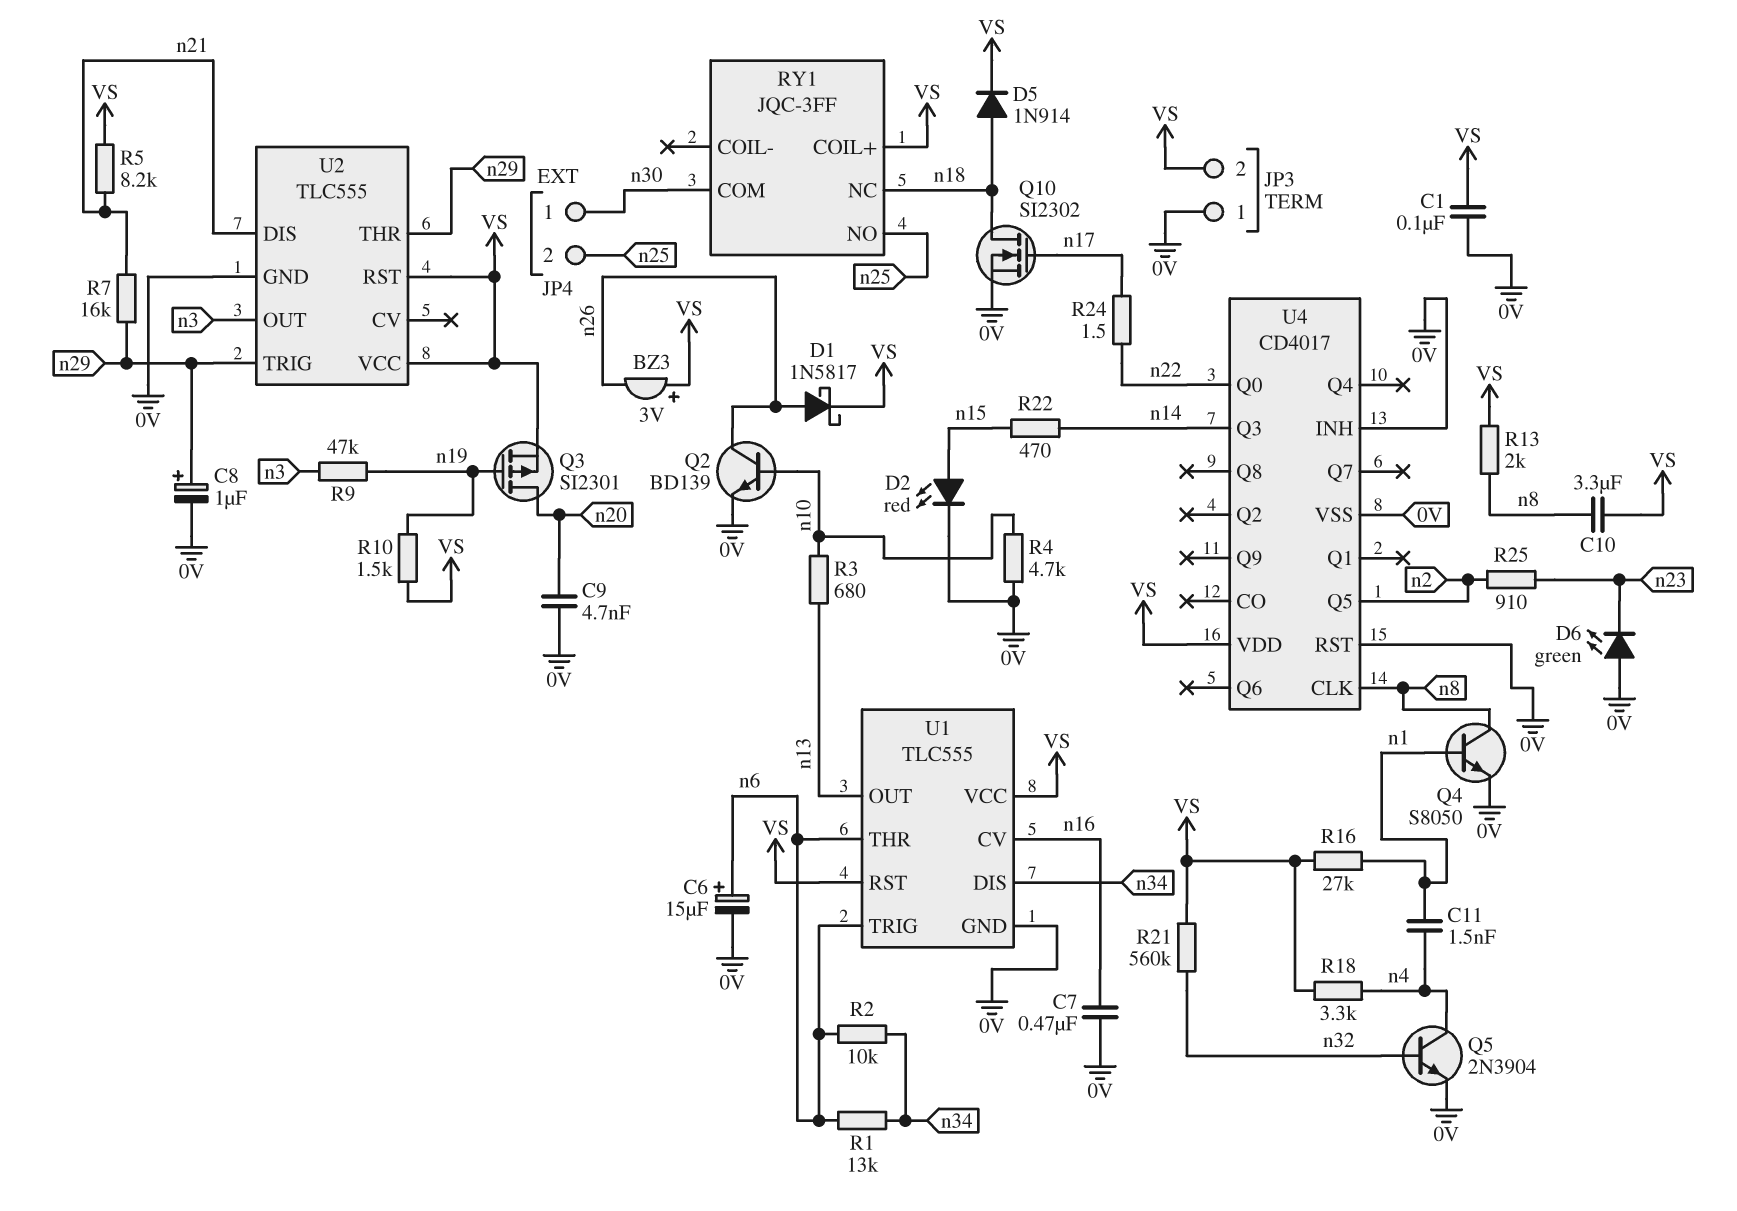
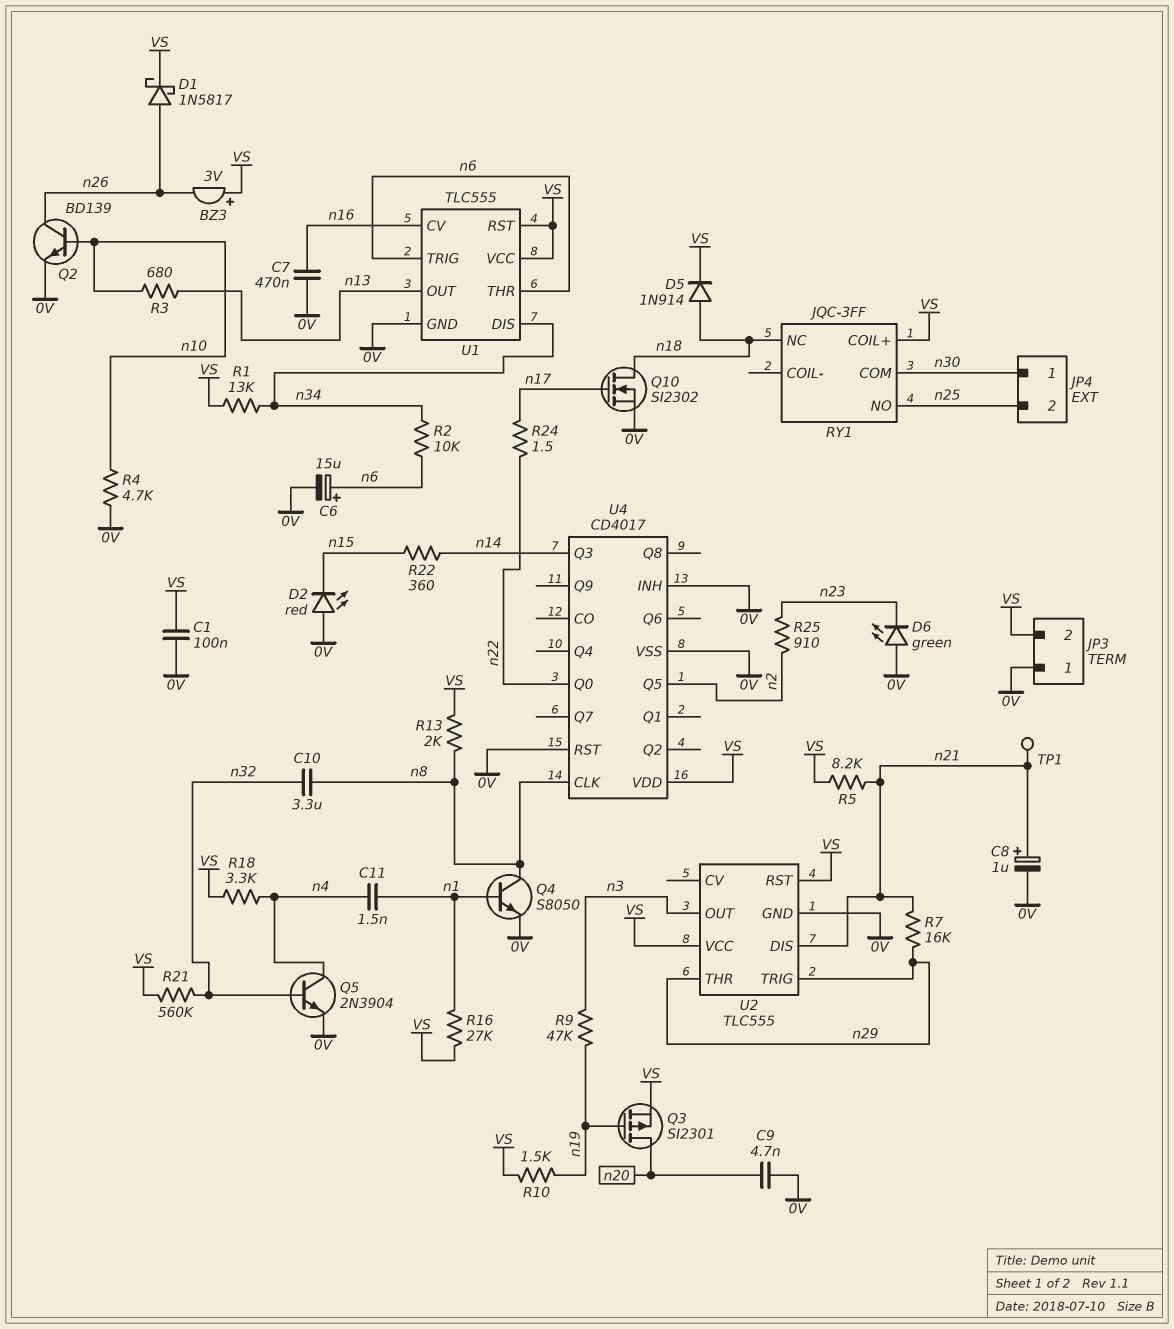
C8: 1uF (plus n29, minus 0V) -> 1uF (plus n21, minus 0V)
C10: 3.3uF (VS, n8) -> 3.3uF (n8, n32)
D2: LED red (A n15, K 0V) -> LED red (A 0V, K n15)
R1: 13k (n6, n34) -> 13k (VS, n34)
R22: 470 (n14, n15) -> 360 (n14, n15)
TP1: none -> test point (n21)

